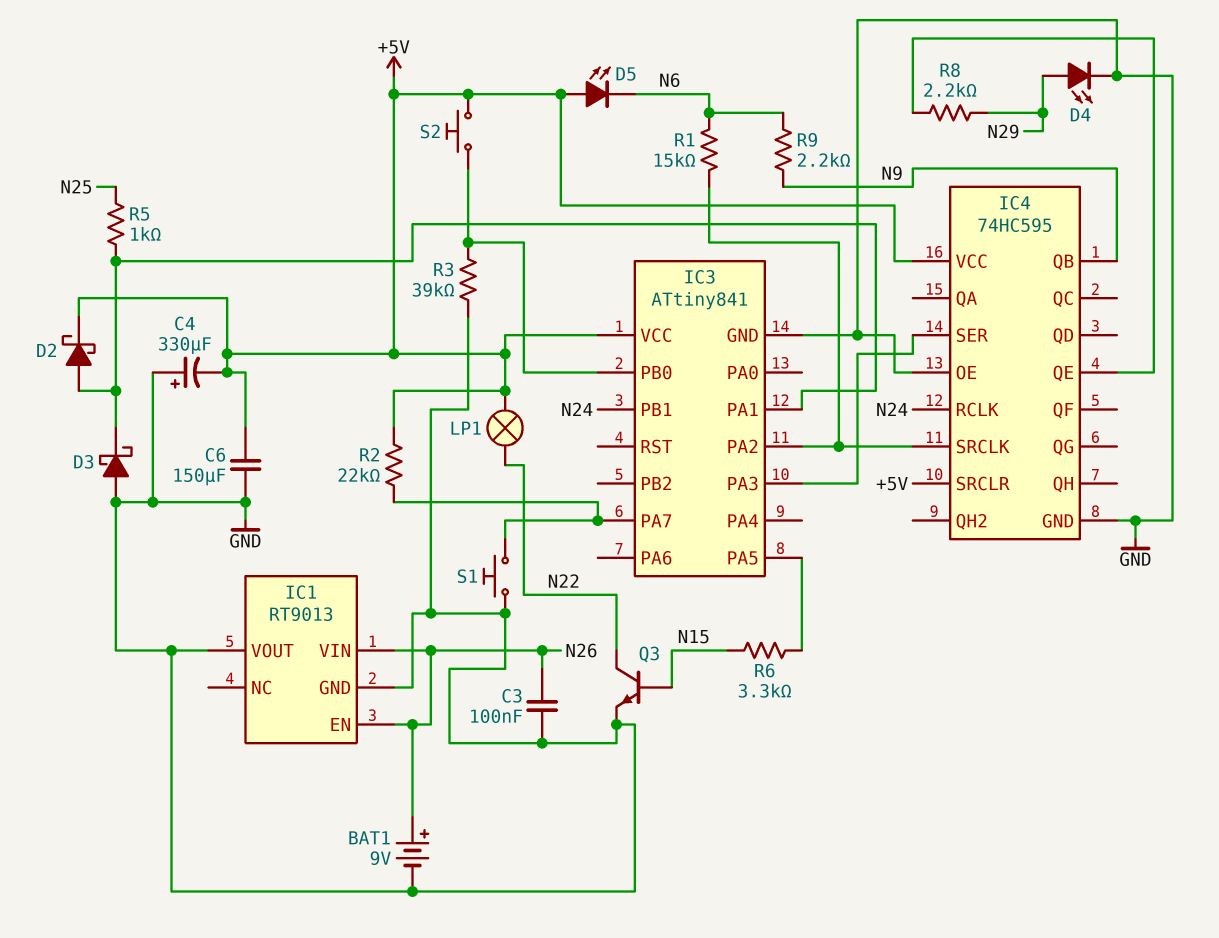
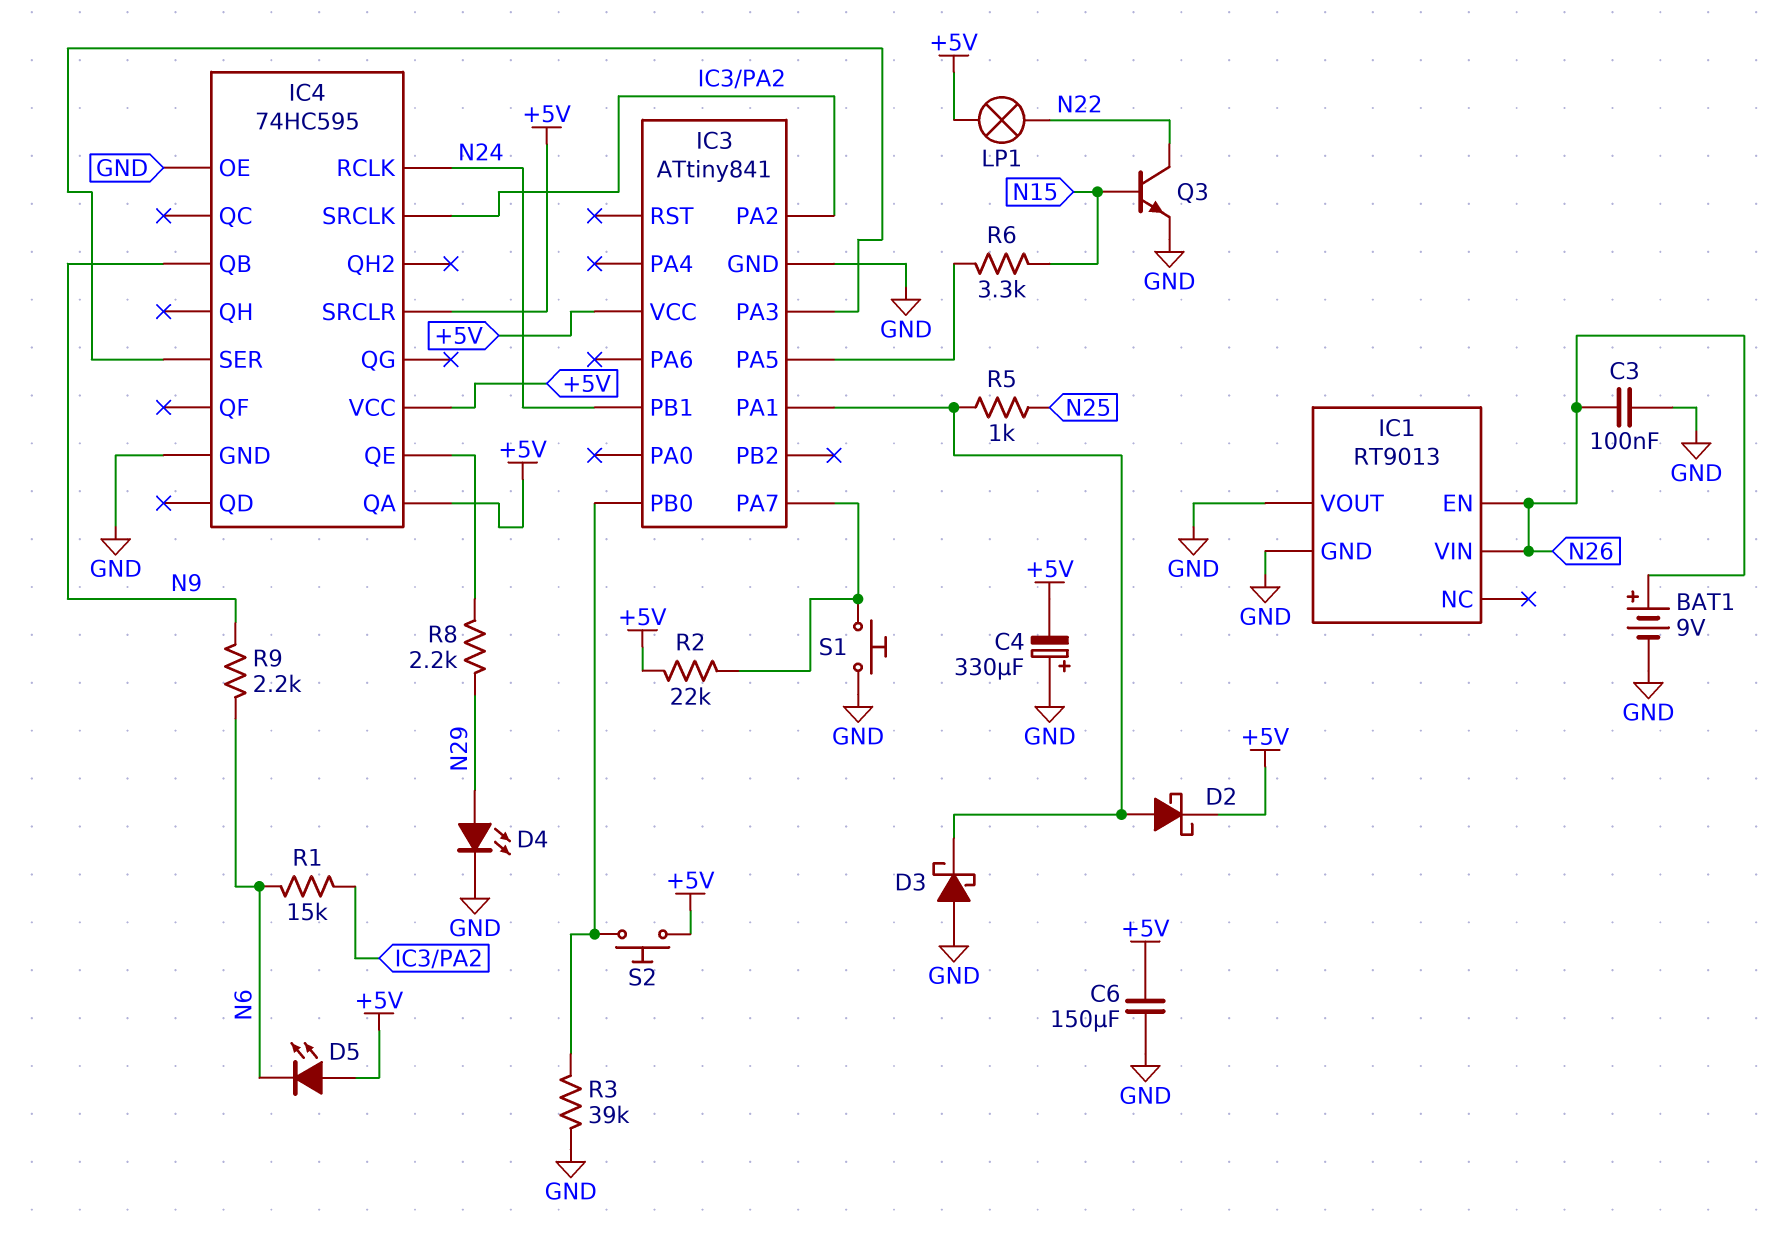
IC4 pin QA: none -> +5V

